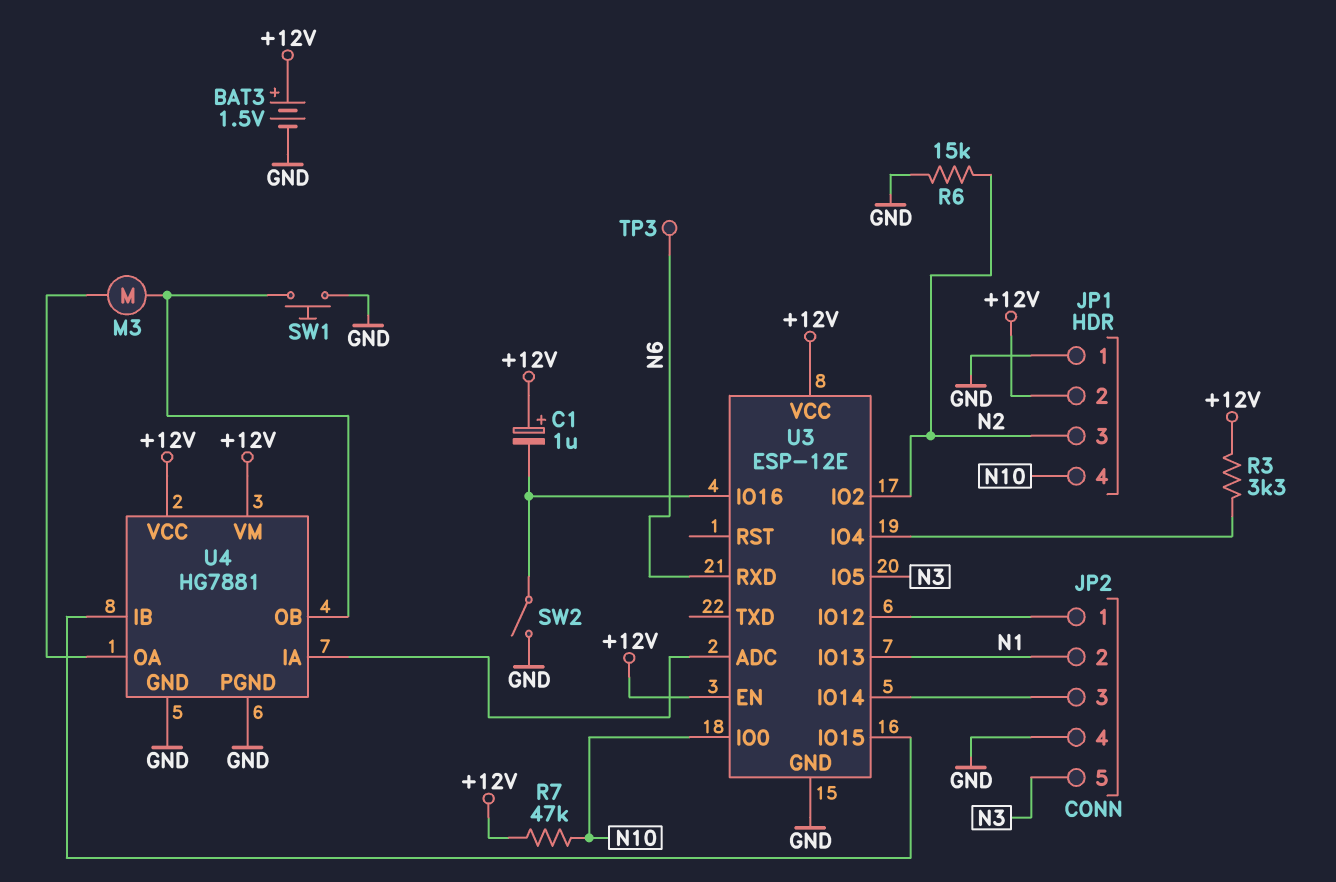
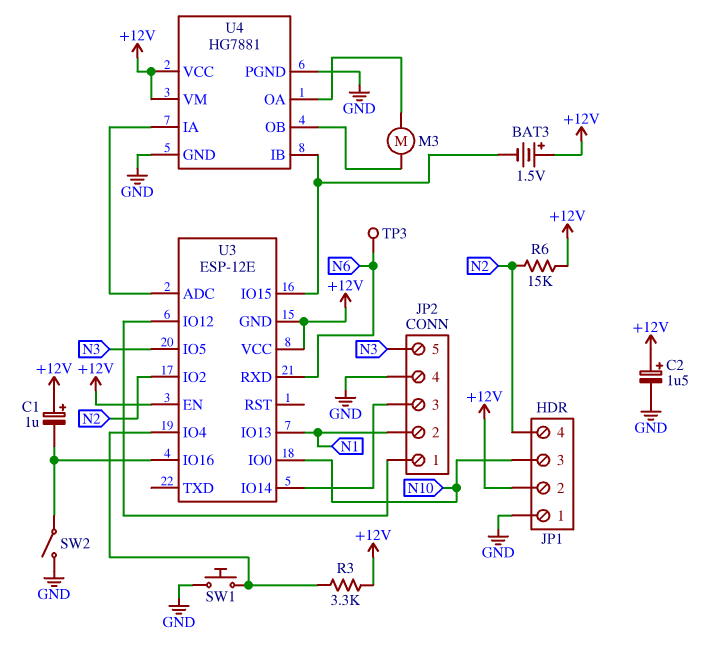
BAT3: 1.5V (plus +12V, minus GND) -> 1.5V (plus +12V, minus U3/IO15)
C2: none -> 1.5uF (plus +12V, minus GND)
JP1 pin 3: N2 -> N10
JP1 pin 4: N10 -> N2
R6: 15k (GND, N2) -> 15k (+12V, N2)
R7: 47k (+12V, N10) -> none
SW1: button (GND, U4/OB) -> button (GND, U3/IO4)
U3 pin GND: GND -> +12V

